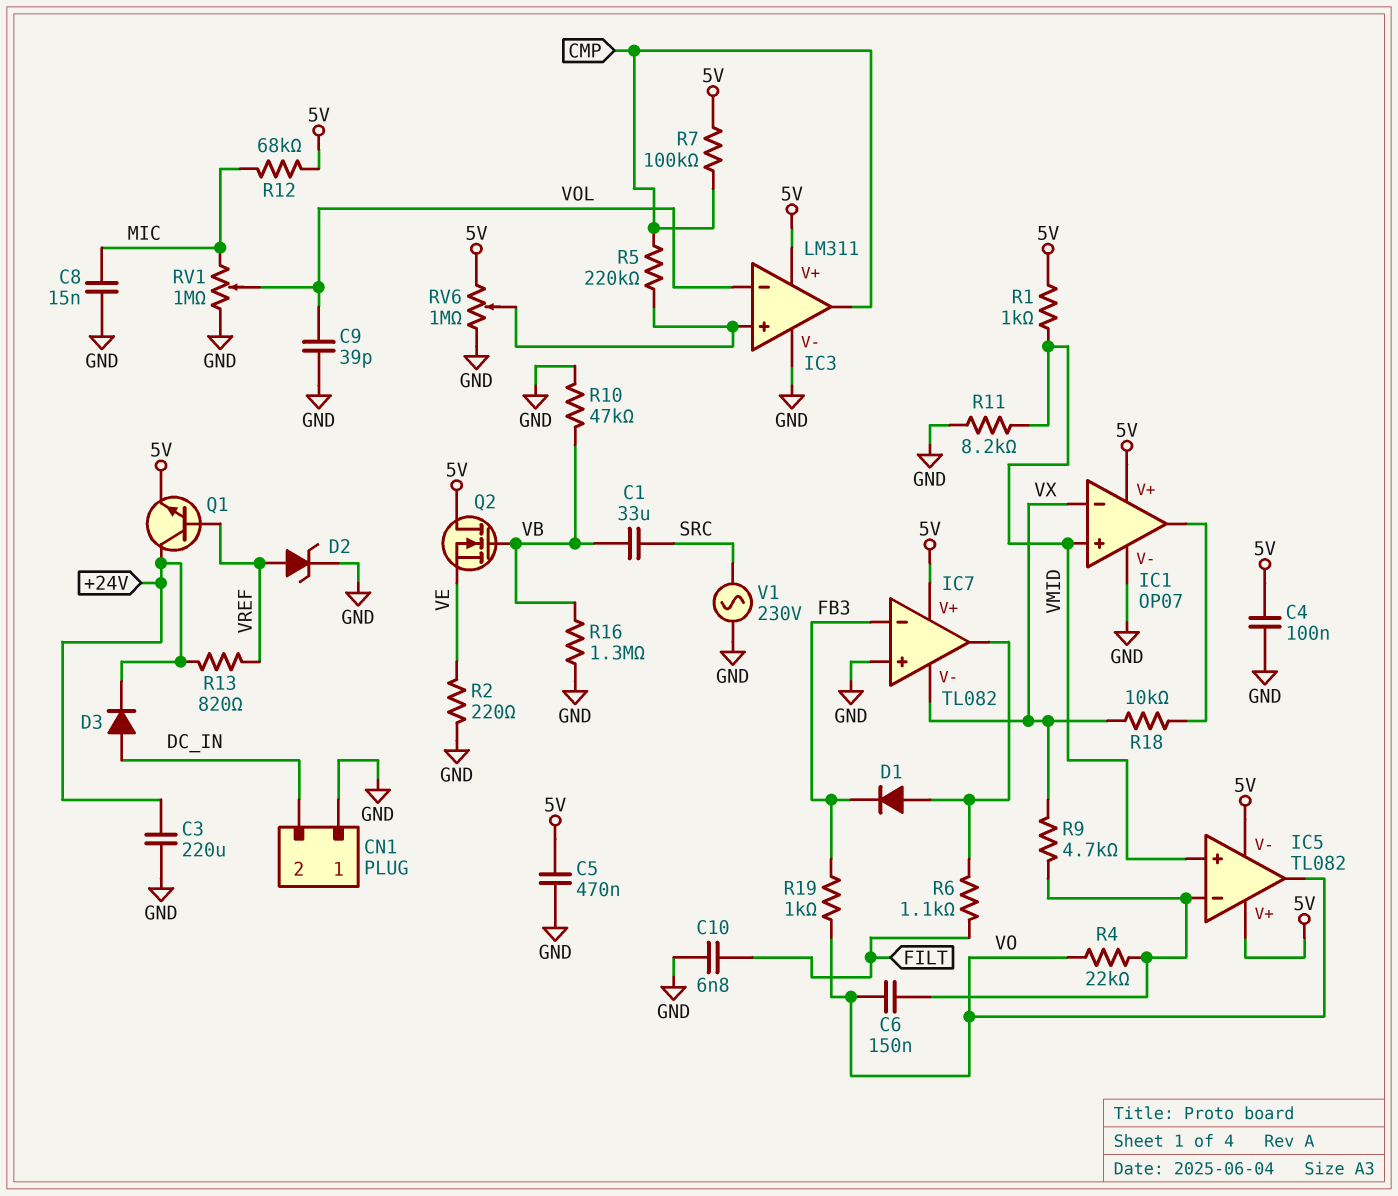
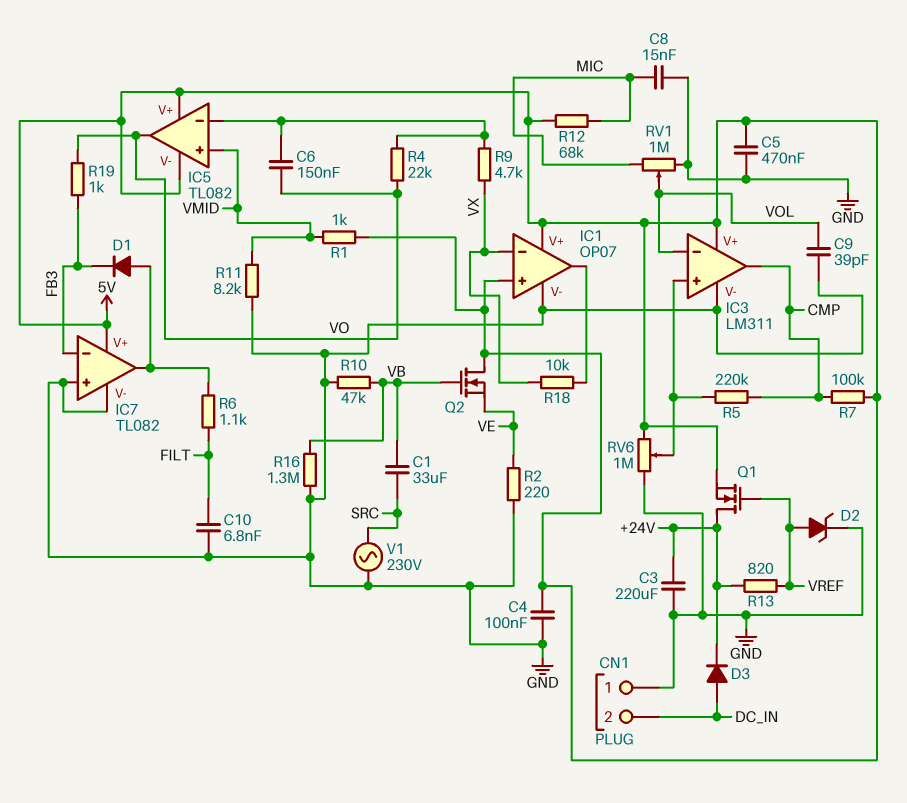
IC1 pin in+: VMID -> 5V
IC7 pin V-: VX -> GND
Q1: NPN (B VREF, C +24V, E 5V) -> NMOS (G VREF, D +24V, S 5V)

